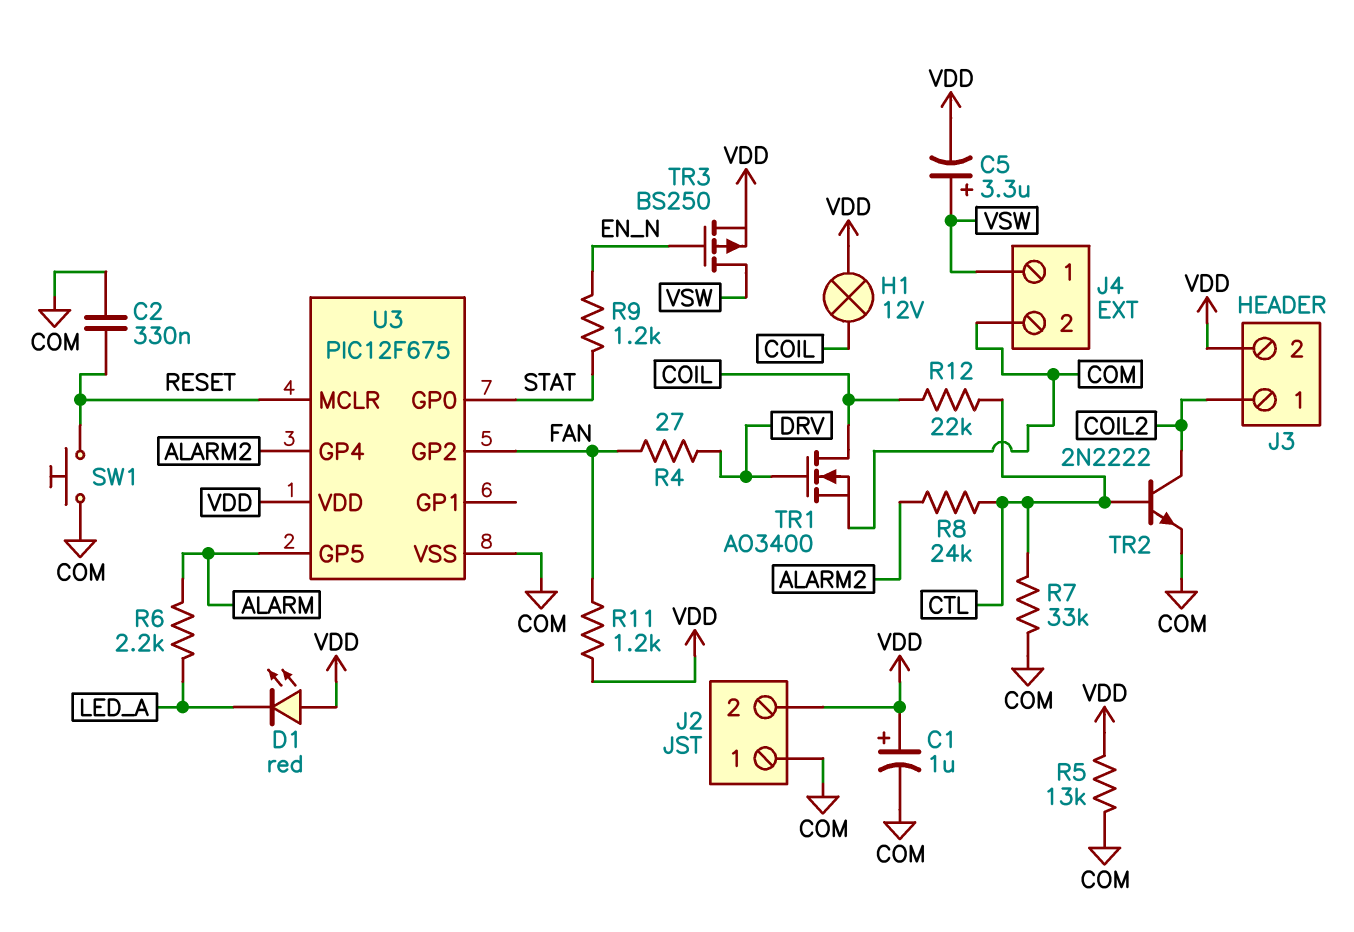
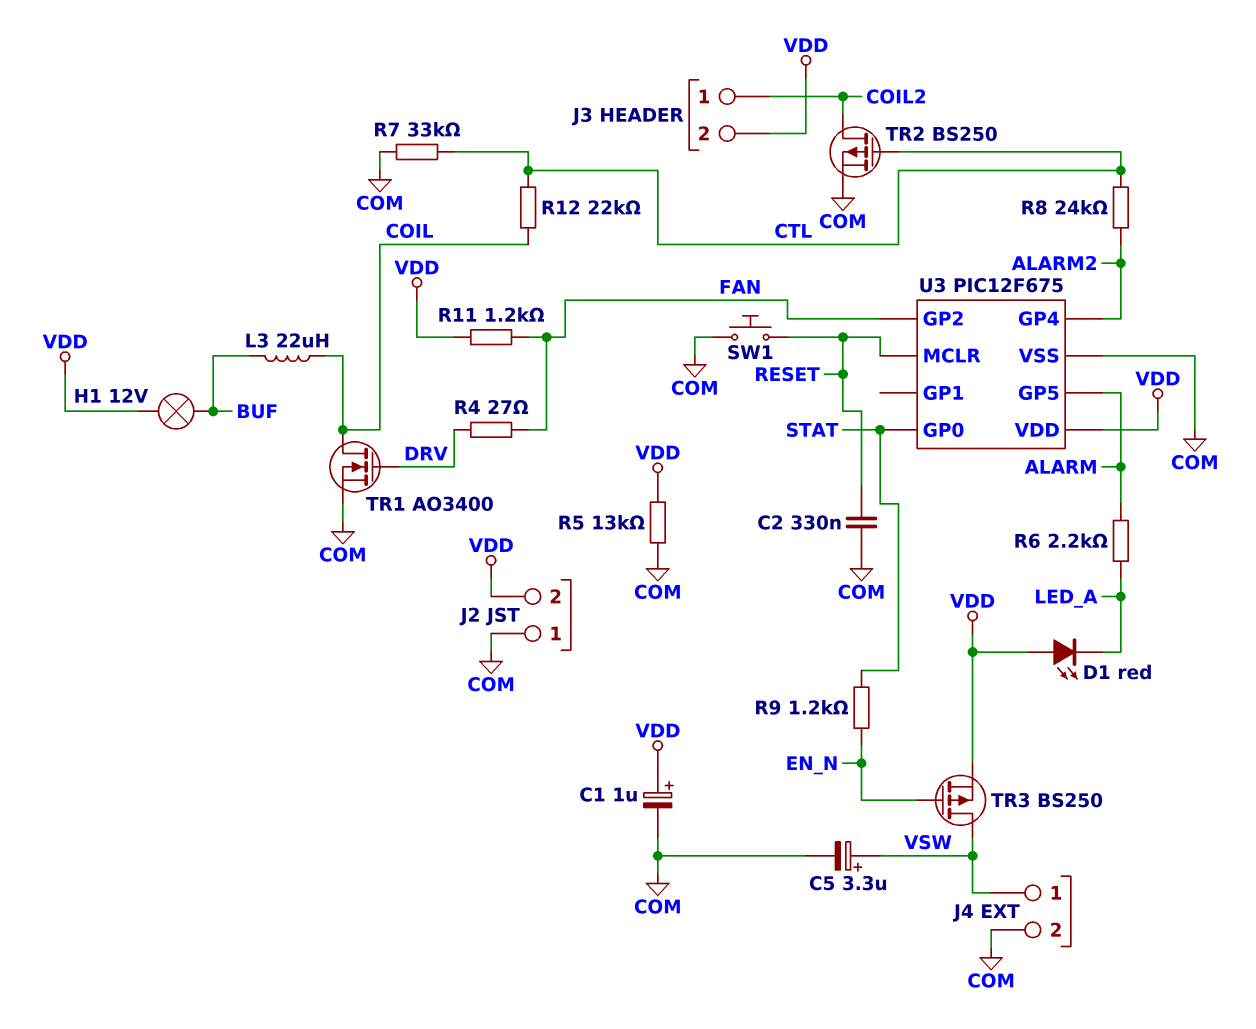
C5: 3.3uF (plus VSW, minus VDD) -> 3.3uF (plus VSW, minus COM)
H1: lamp 12V (COIL, VDD) -> lamp 12V (BUF, VDD)
L3: none -> 22uH (BUF, COIL)
TR2: NPN 2N2222 (B CTL, C COIL2, E COM) -> PMOS BS250 (G CTL, D COIL2, S COM)

